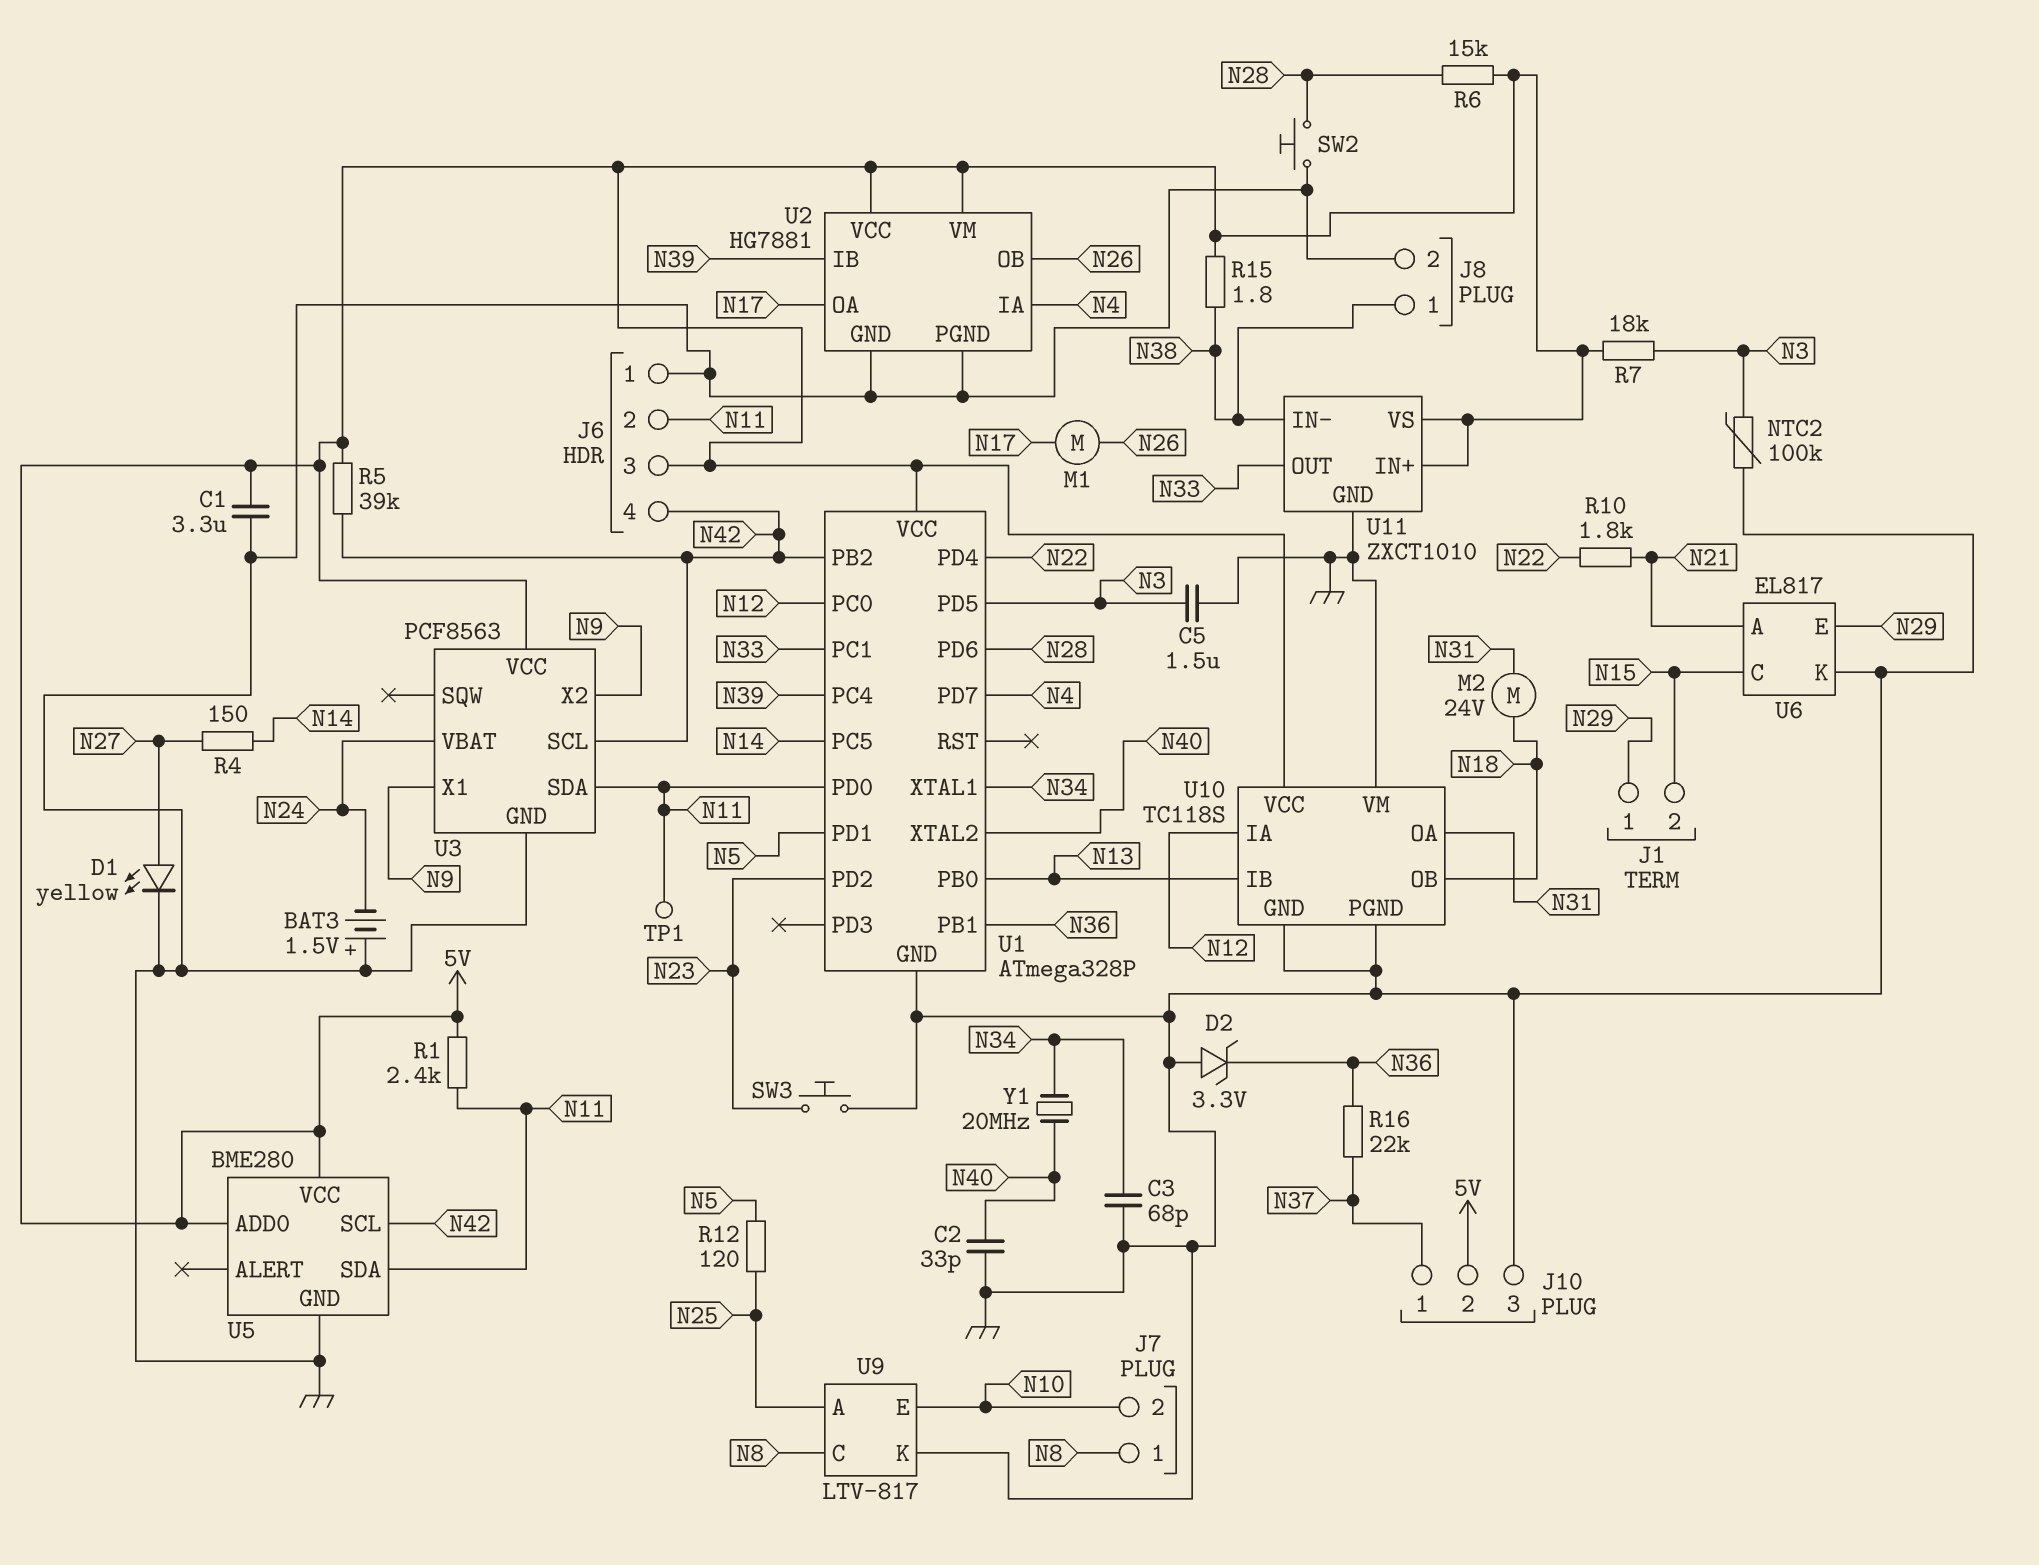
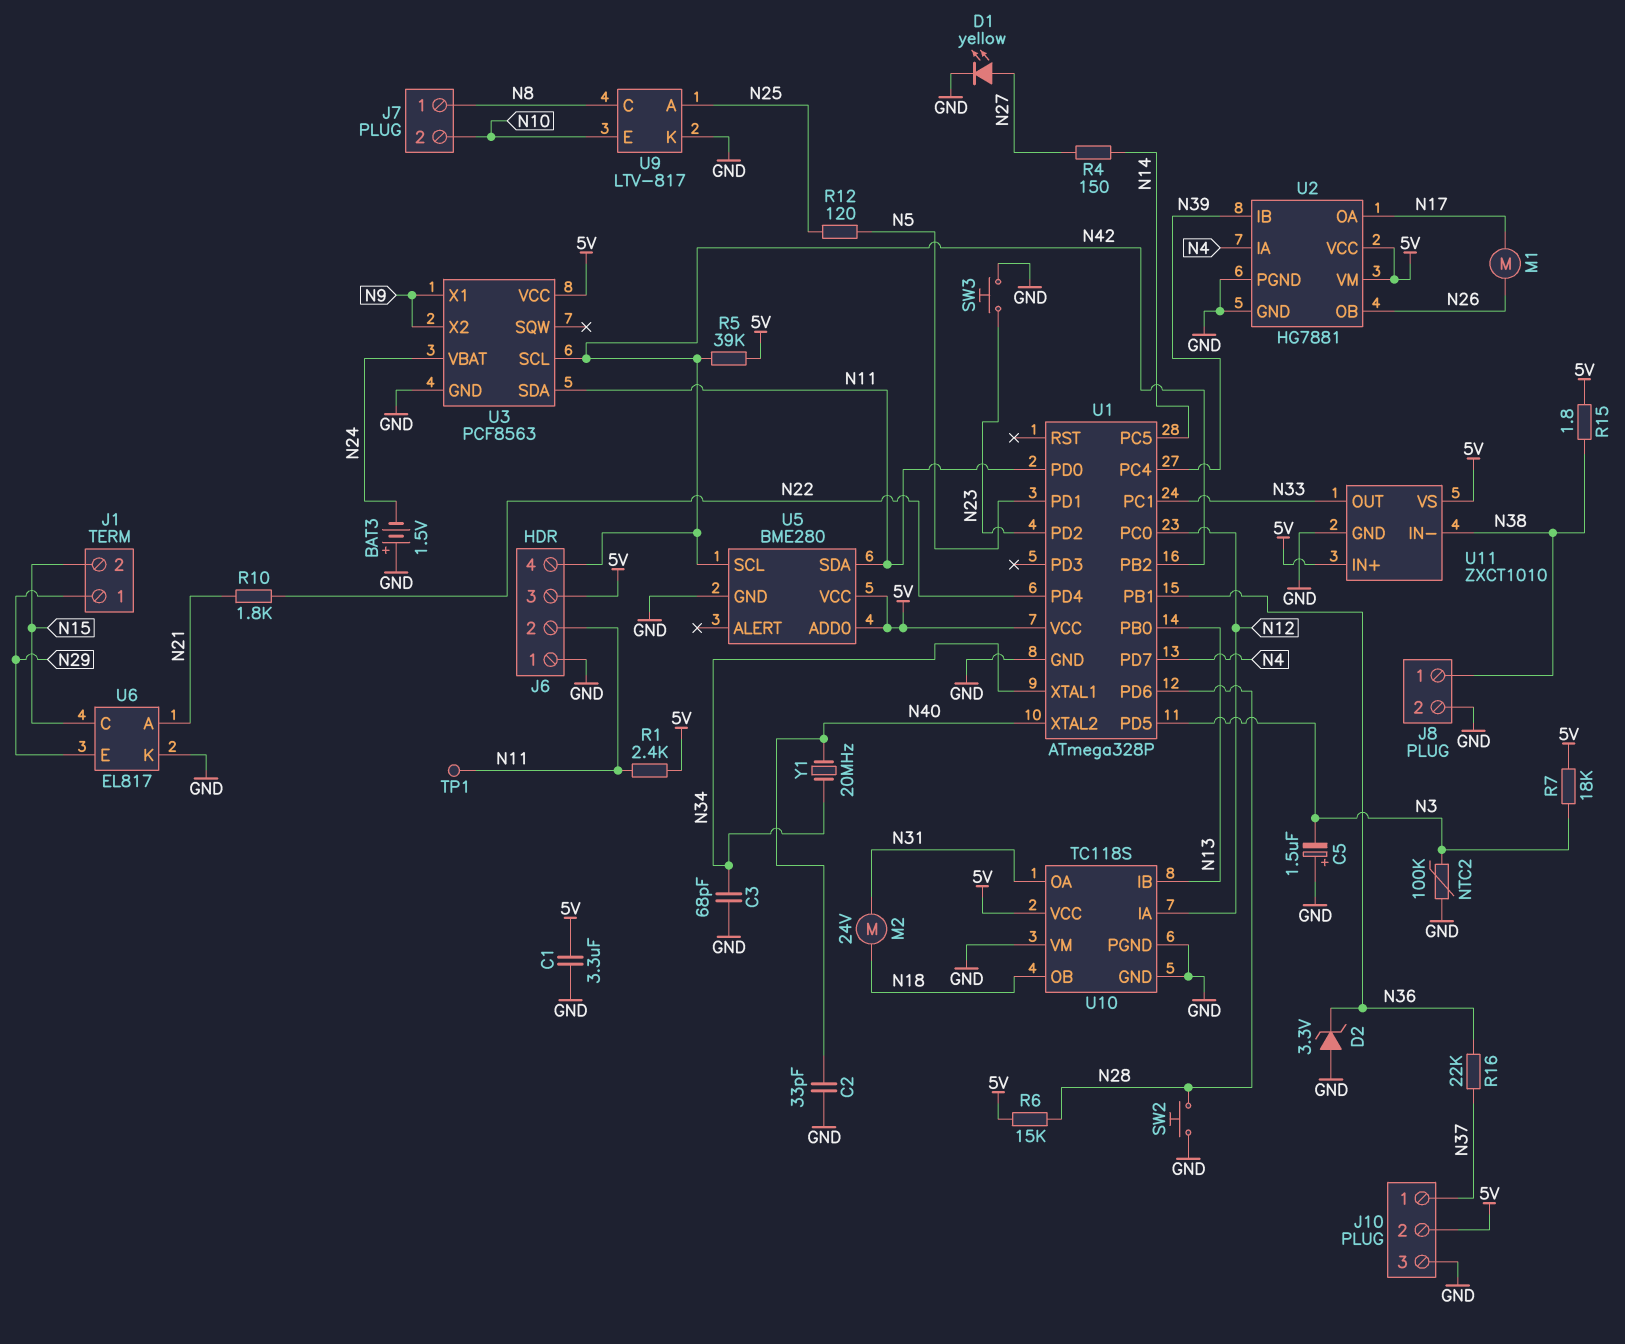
C5: 1.5uF (GND, N3) -> 1.5uF (plus GND, minus N3)

